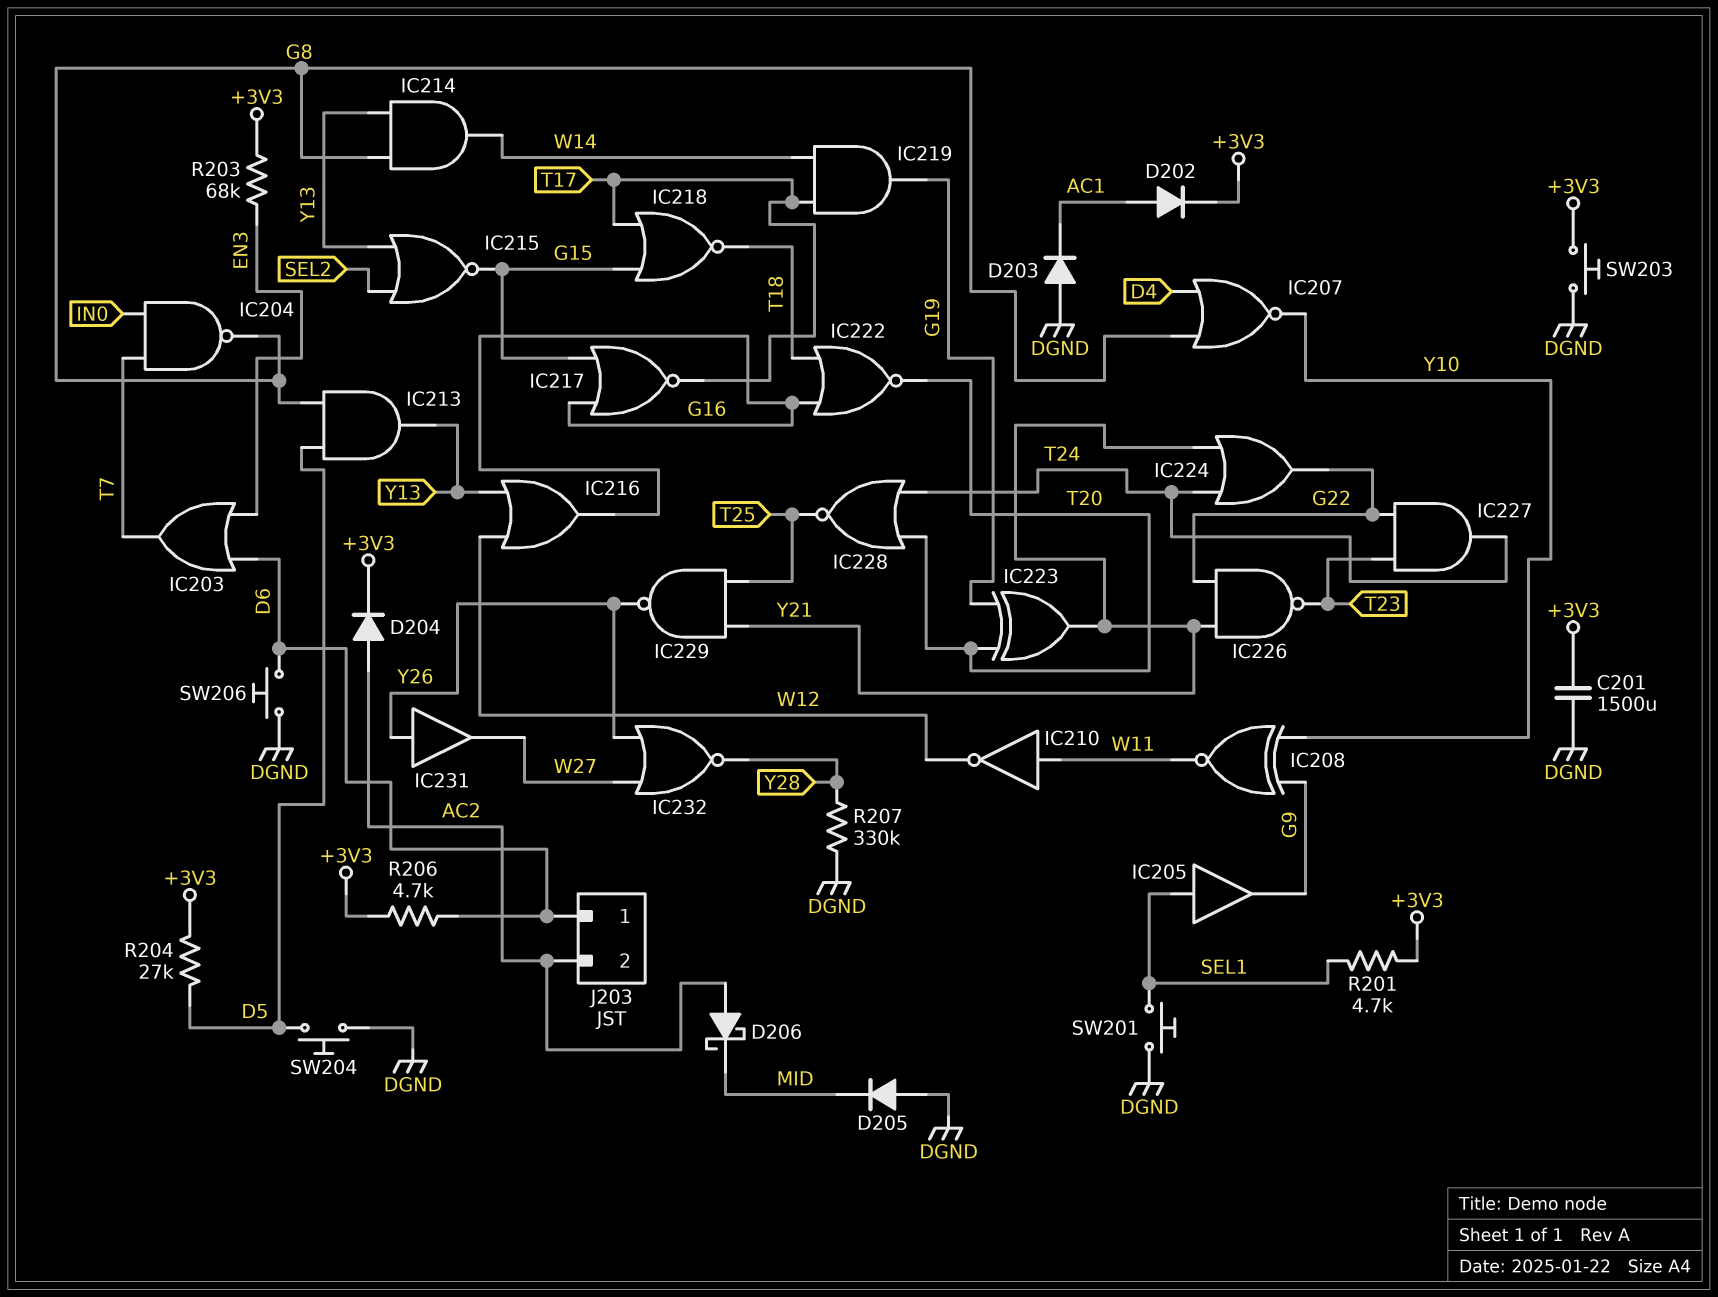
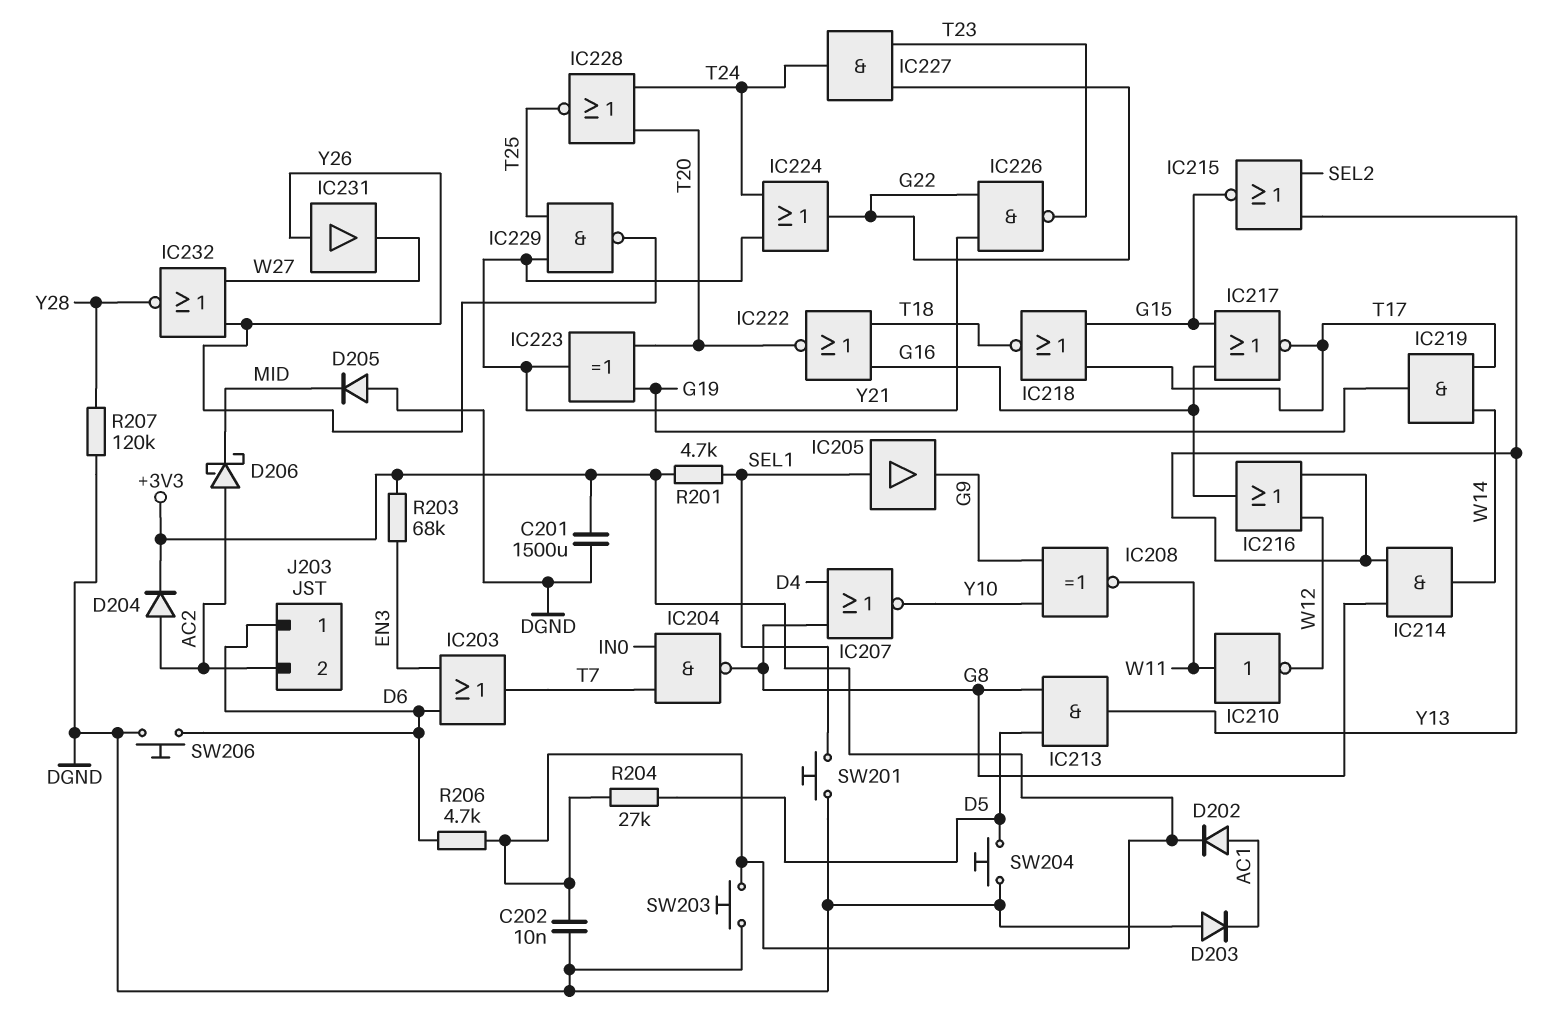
C202: none -> 10nF (+3V3, DGND)
R207: 330k (DGND, Y28) -> 120k (DGND, Y28)

